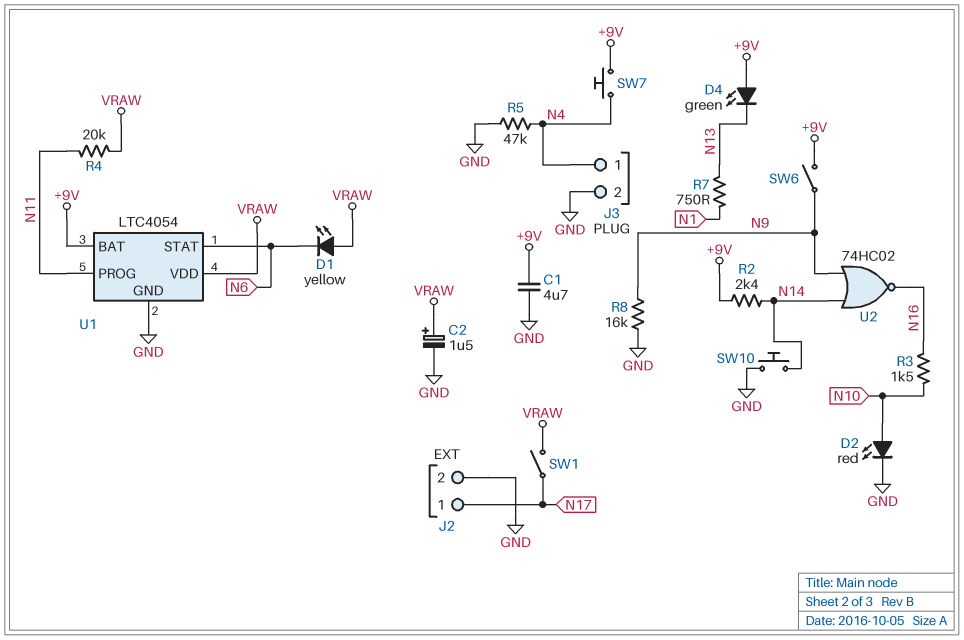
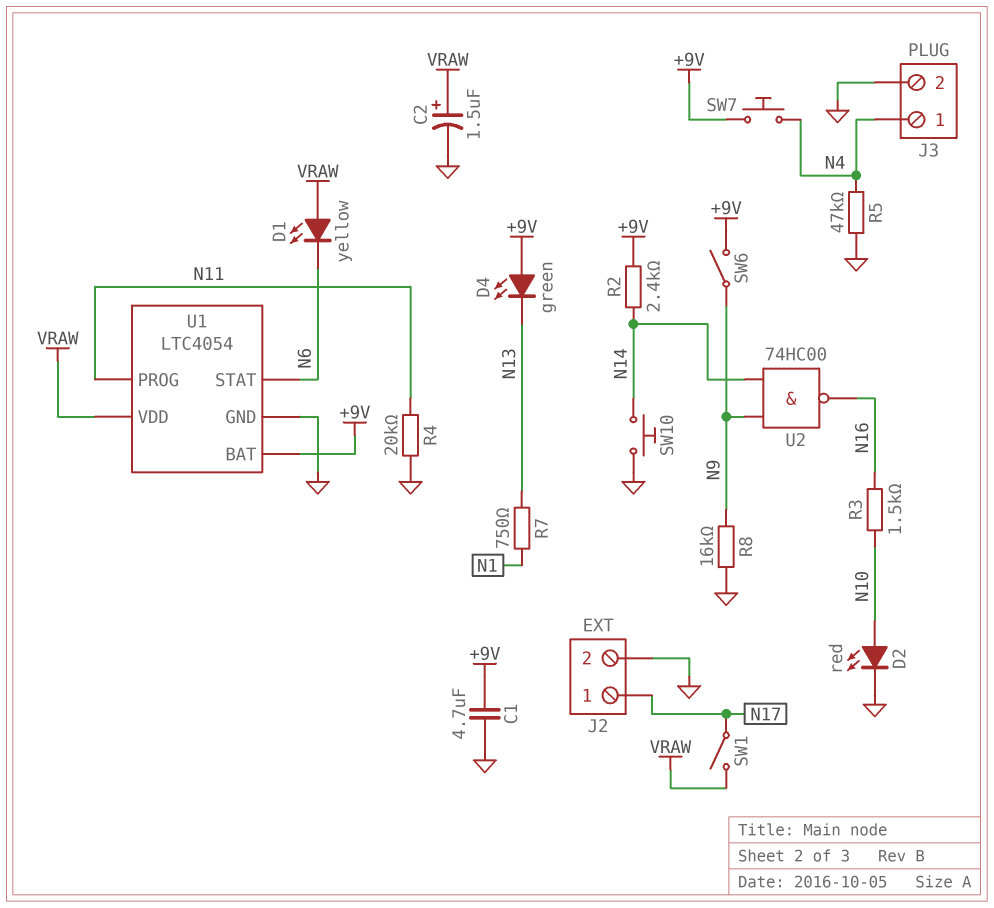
R4: 20k (N11, VRAW) -> 20k (GND, N11)
U2: NOR 74HC02 (in N9, in N14, out N16) -> NAND 74HC00 (in N9, in N14, out N16)

